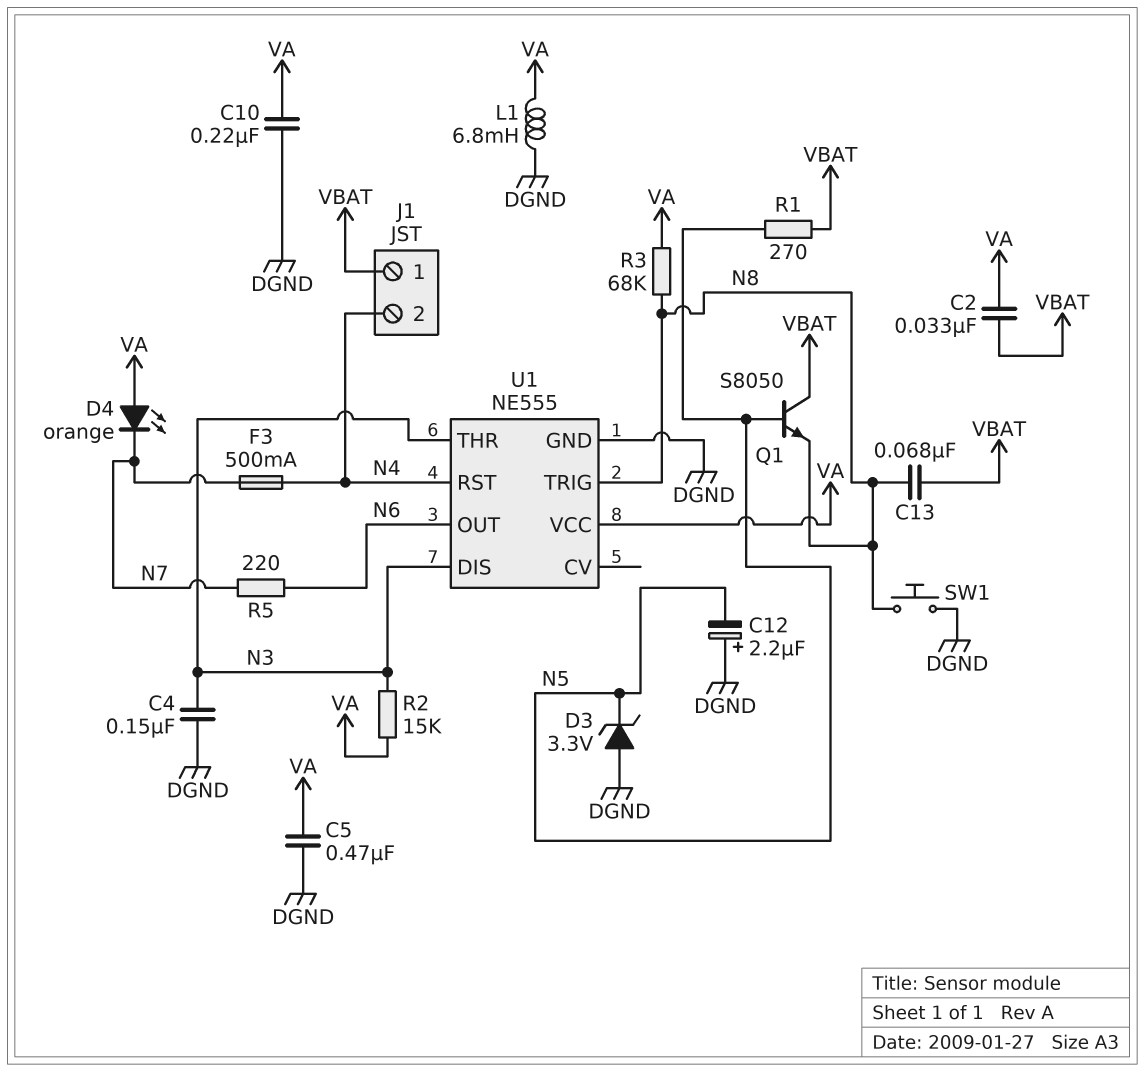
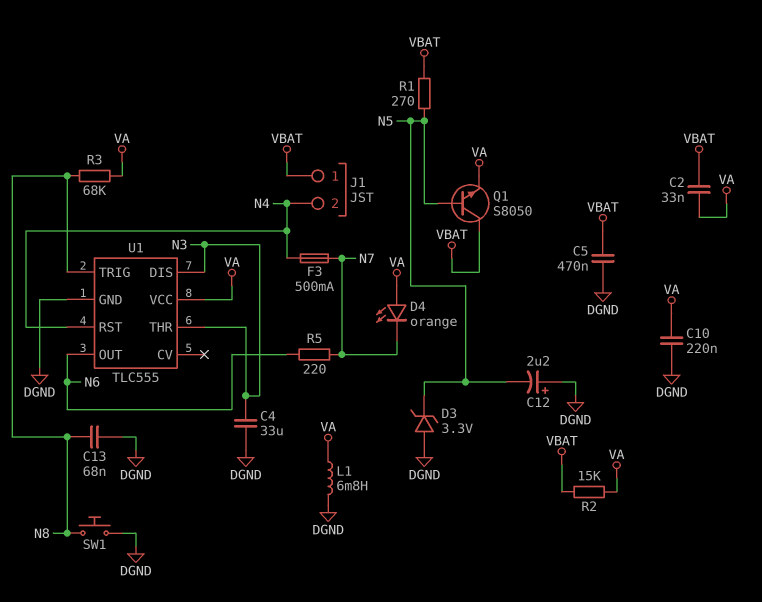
C4: 150nF (DGND, N3) -> 33uF (DGND, N3)
C5: 470nF (DGND, VA) -> 470nF (DGND, VBAT)
C13: 68nF (N8, VBAT) -> 68nF (DGND, N8)
Q1: NPN S8050 (B N5, C VBAT, E N8) -> NPN S8050 (B N5, C VBAT, E VA)
R2: 15k (N3, VA) -> 15k (VA, VBAT)
U1: NE555 -> TLC555

